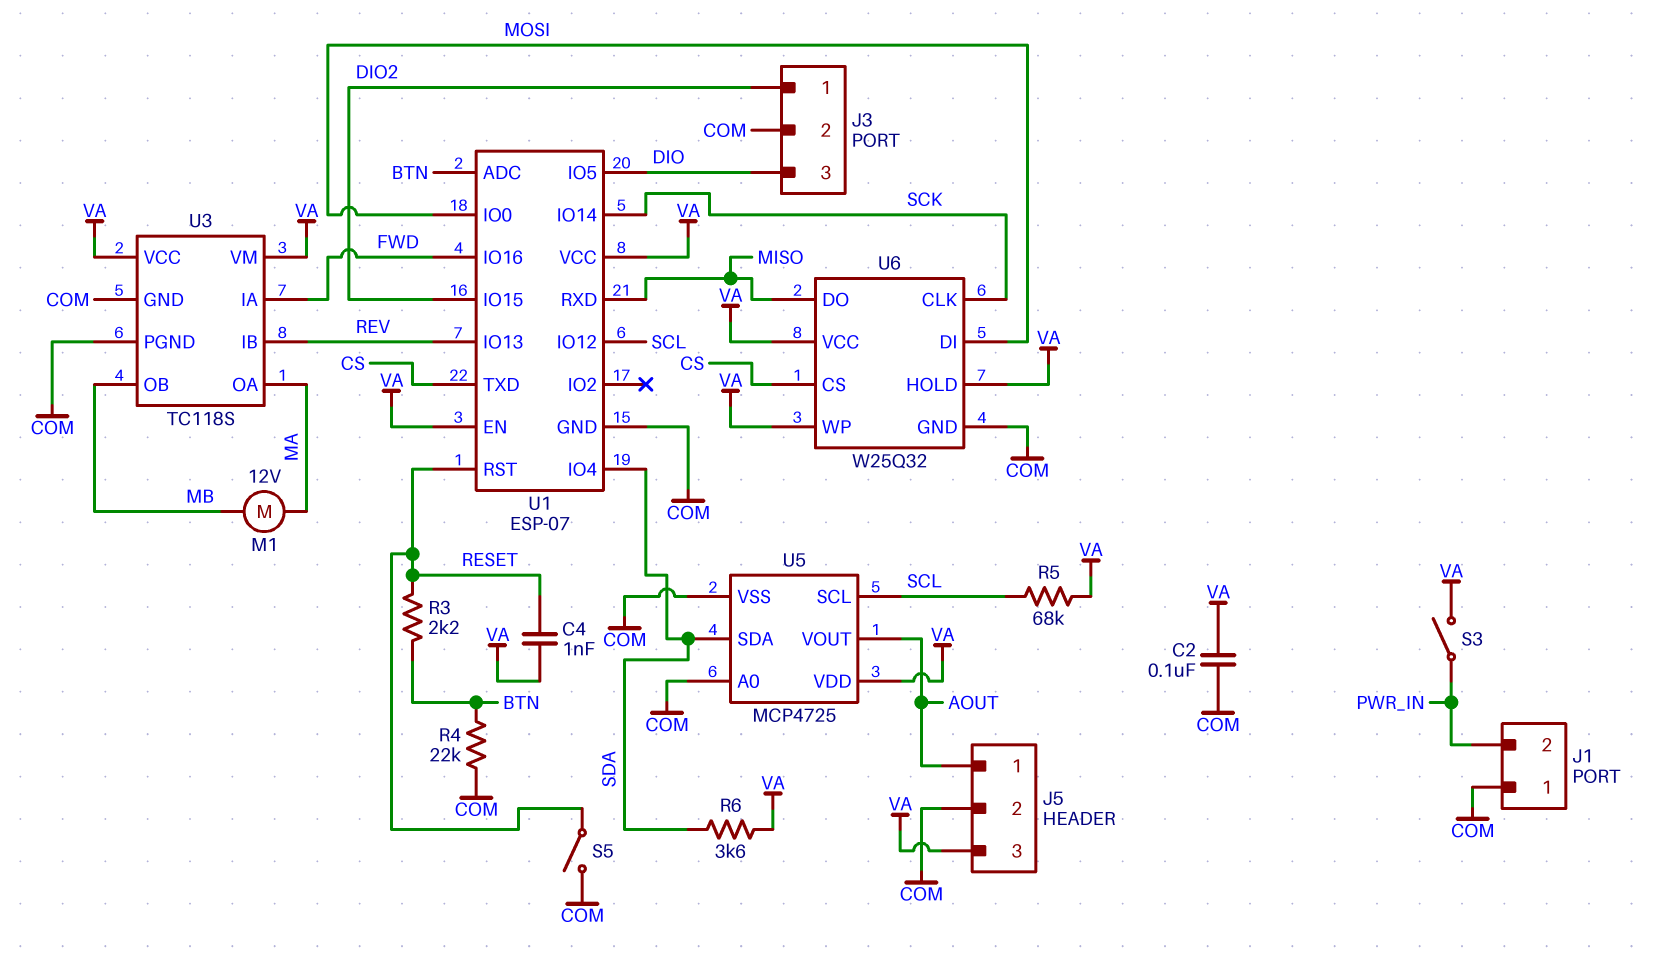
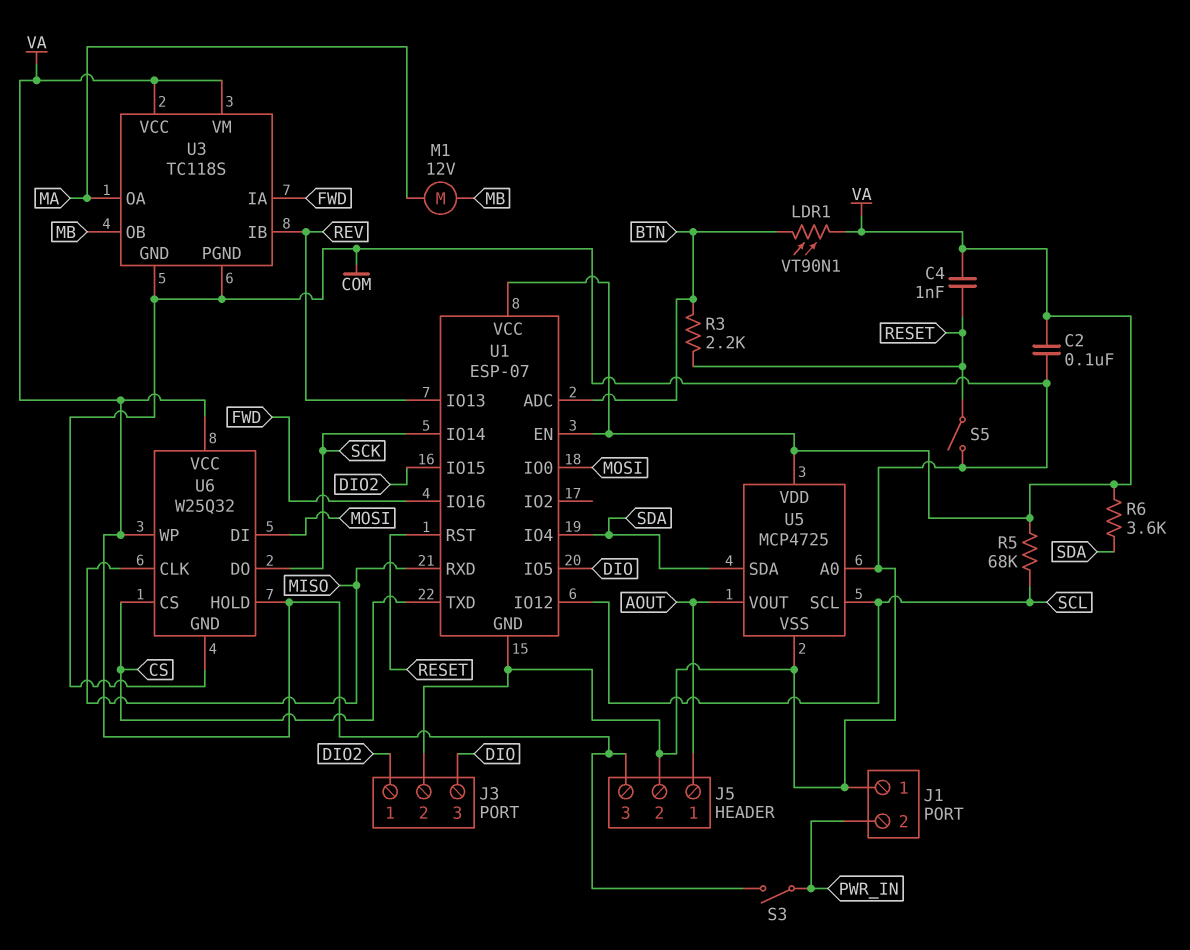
LDR1: none -> VT90N1 (BTN, VA)
R4: 22k (BTN, COM) -> none
U6 pin CLK: SCK -> MISO
U6 pin DO: MISO -> SCK

